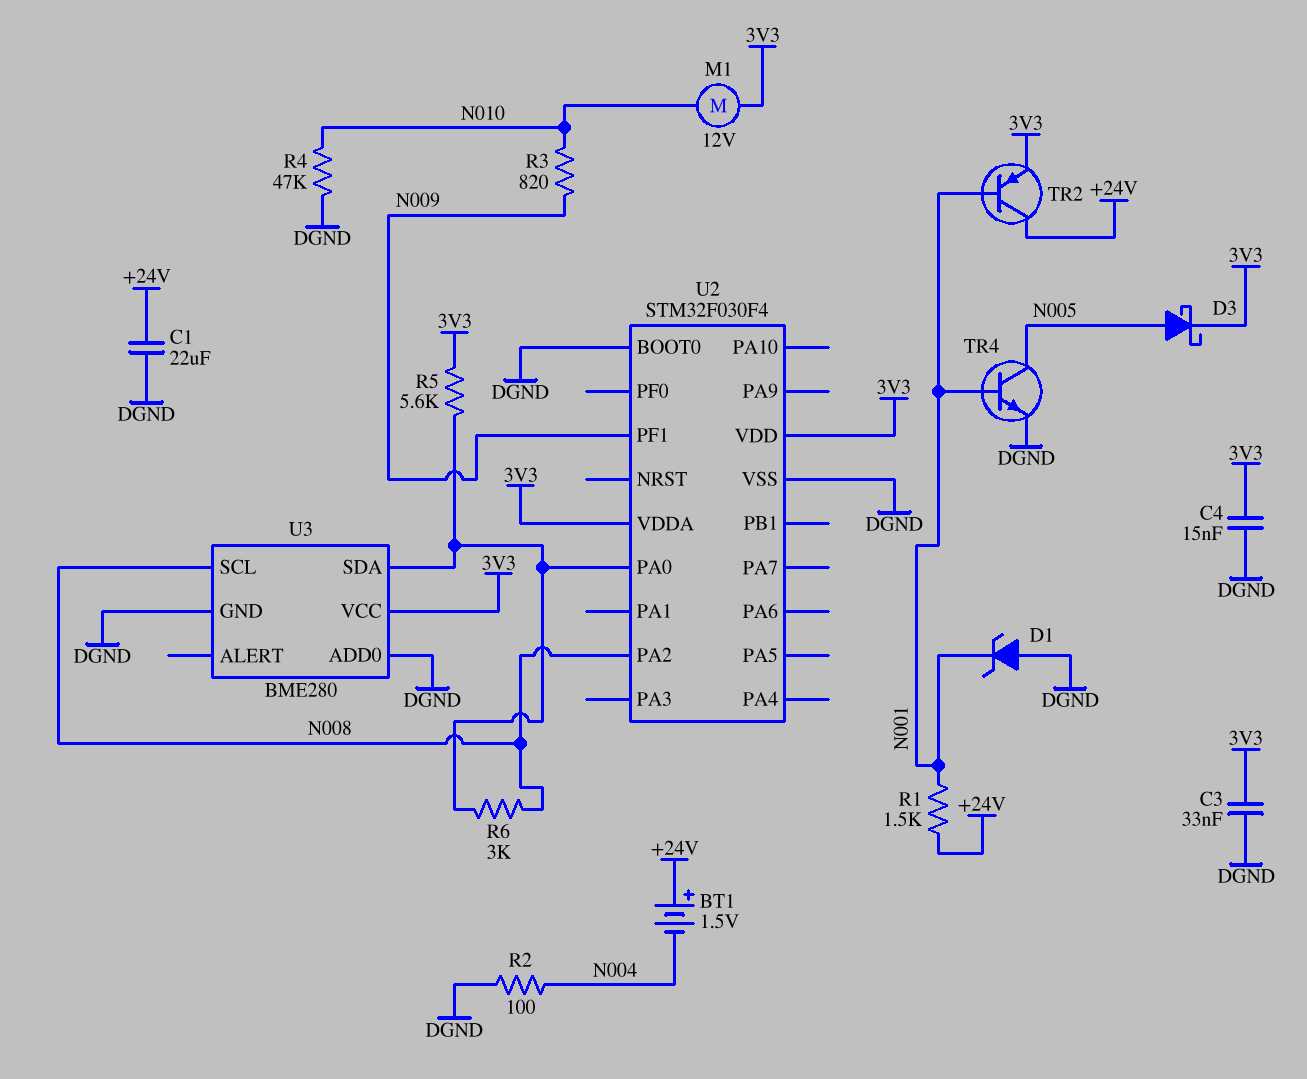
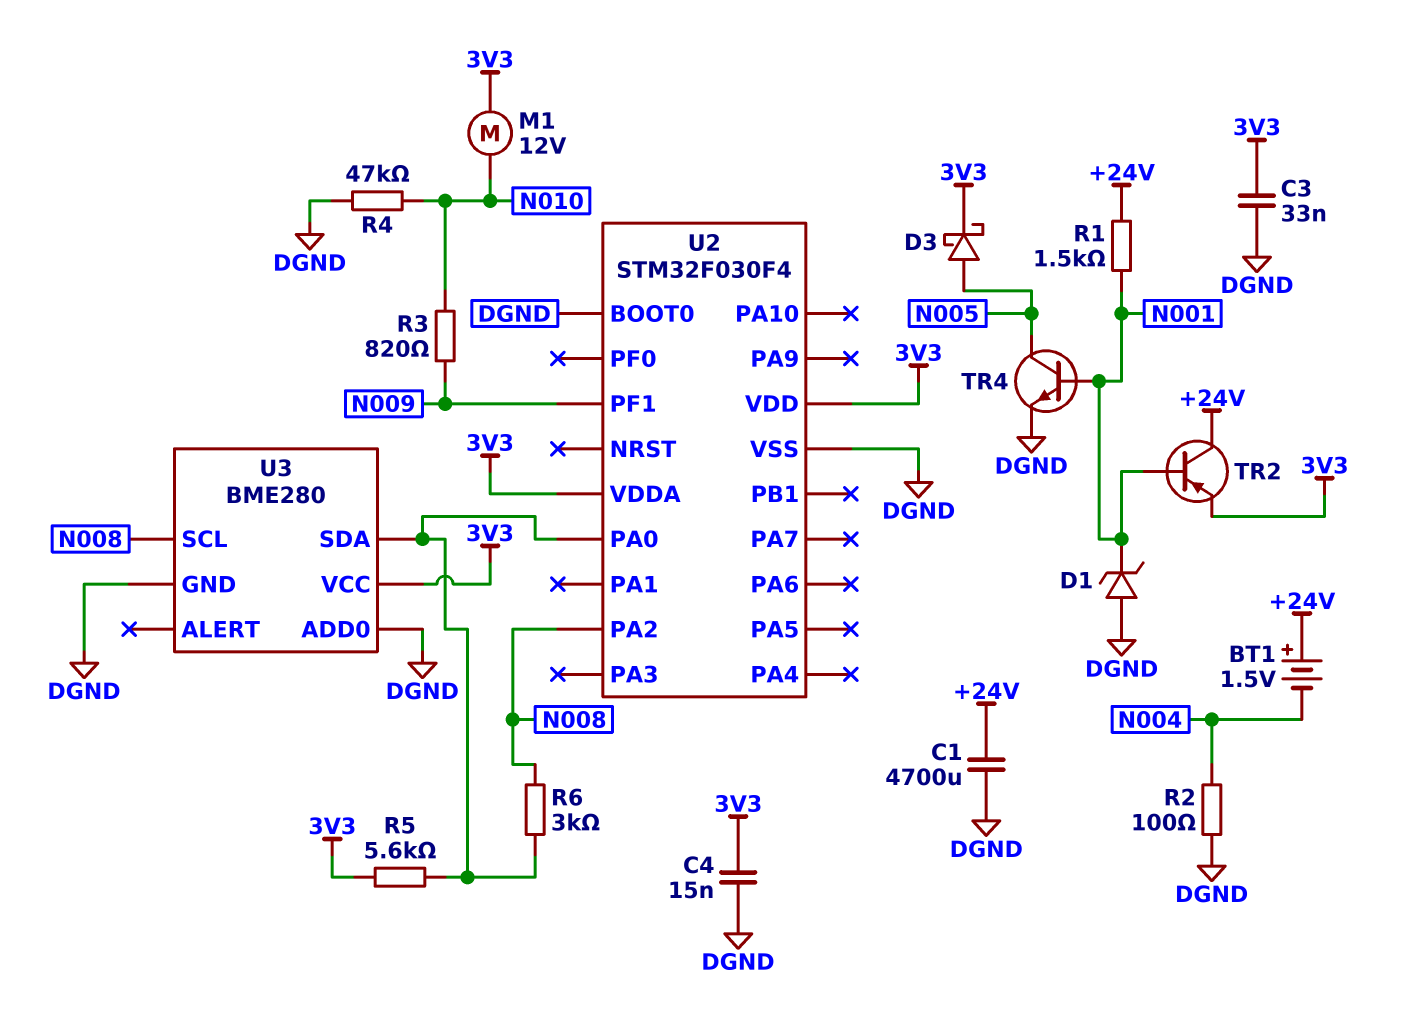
C1: 22uF (+24V, DGND) -> 4700uF (+24V, DGND)

